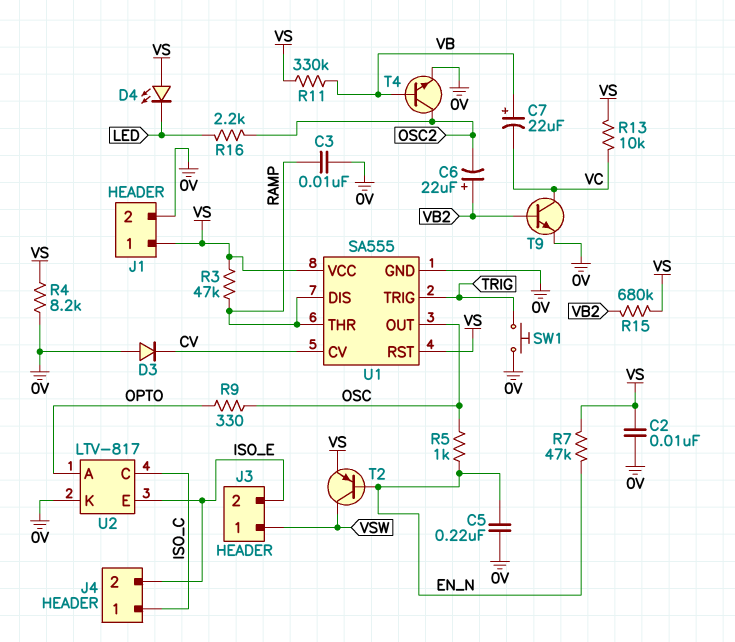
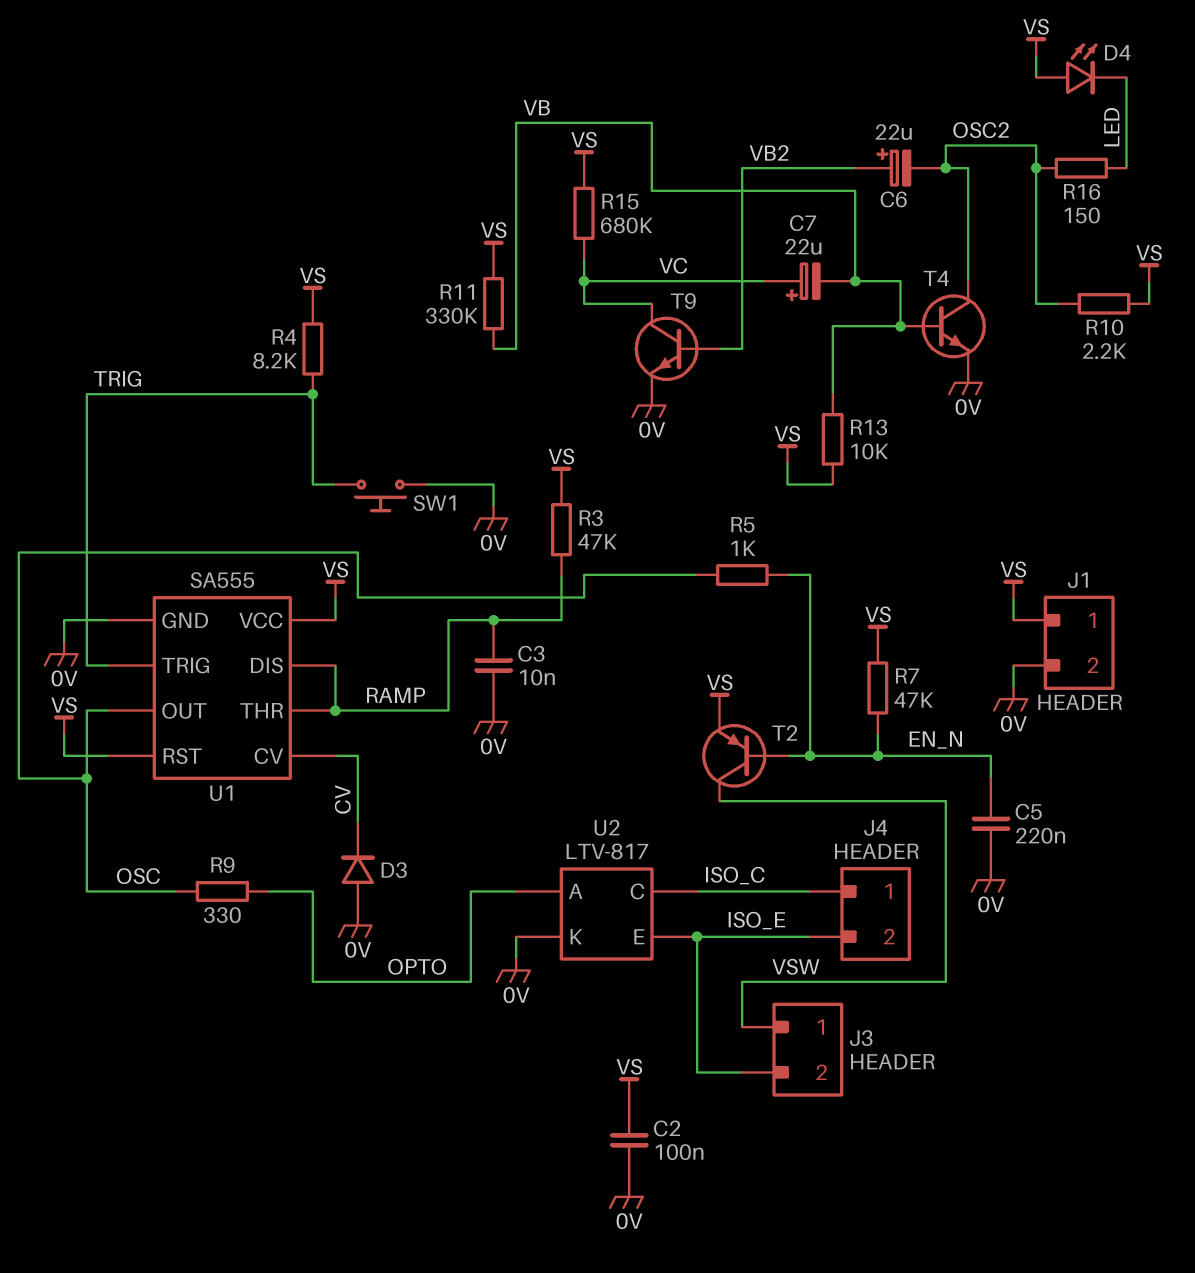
C2: 10nF (0V, VS) -> 100nF (0V, VS)
C7: 22uF (plus VB, minus VC) -> 22uF (plus VC, minus VB)
R4: 8.2k (0V, VS) -> 8.2k (TRIG, VS)
R10: none -> 2.2k (OSC2, VS)
R13: 10k (VC, VS) -> 10k (VB, VS)
R15: 680k (VB2, VS) -> 680k (VC, VS)
R16: 2.2k (LED, OSC2) -> 150 (LED, OSC2)

